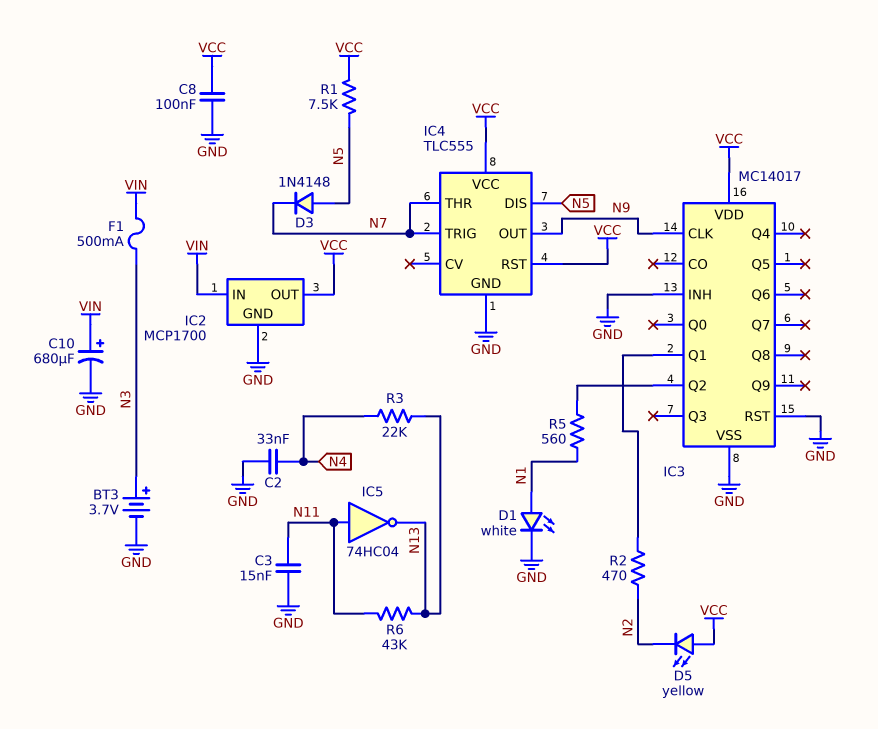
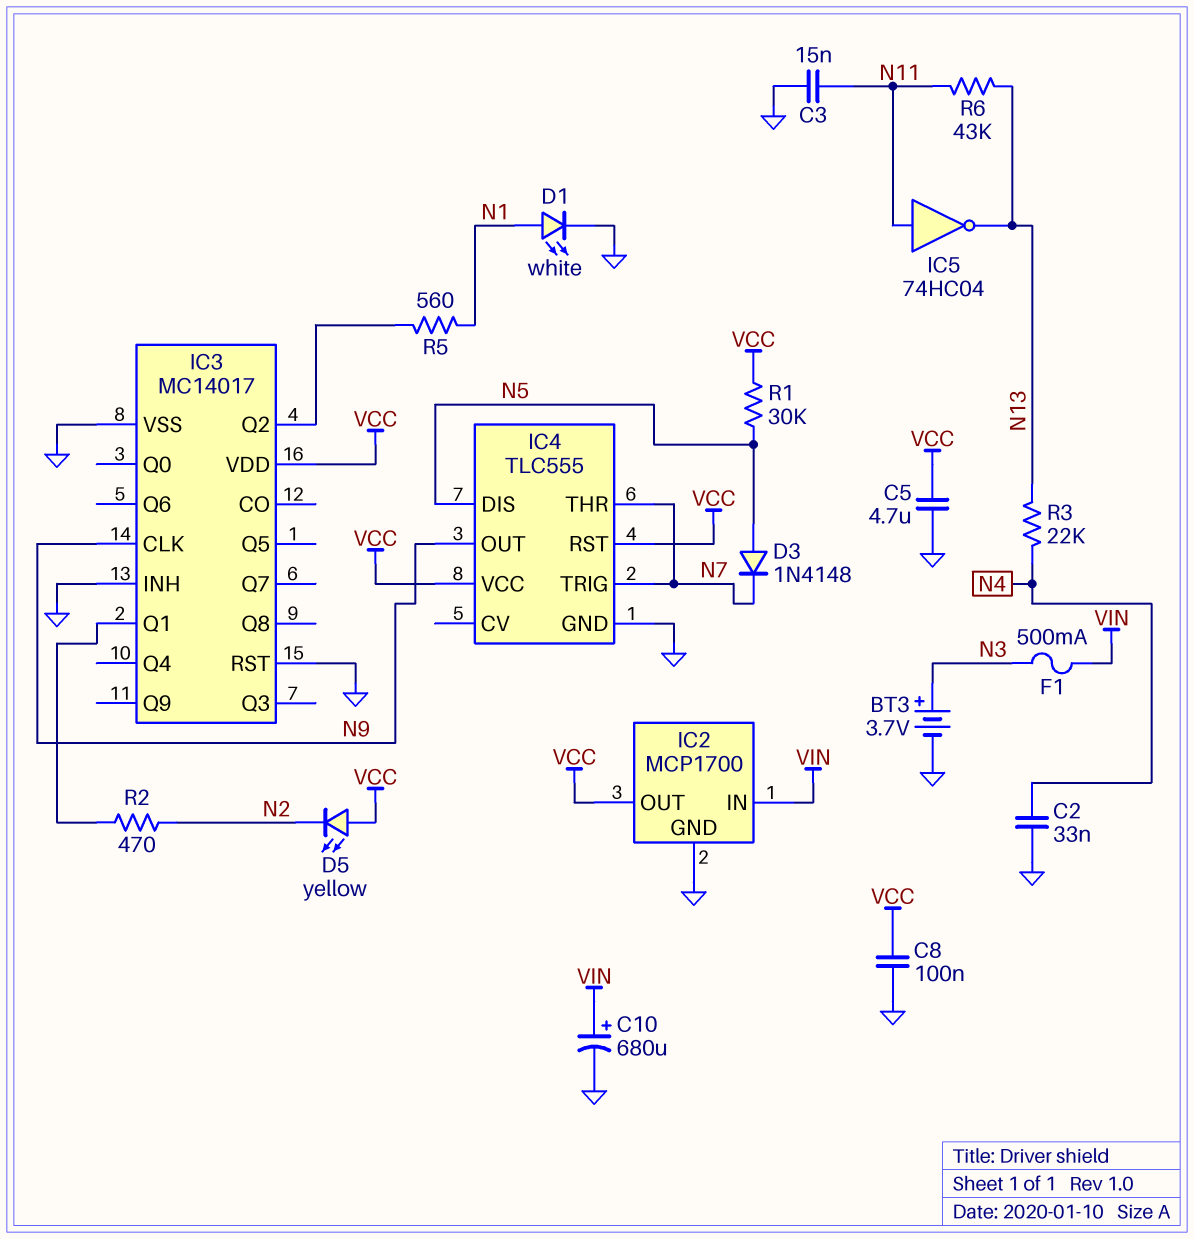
C5: none -> 4.7uF (GND, VCC)
R1: 7.5k (N5, VCC) -> 30k (N5, VCC)

